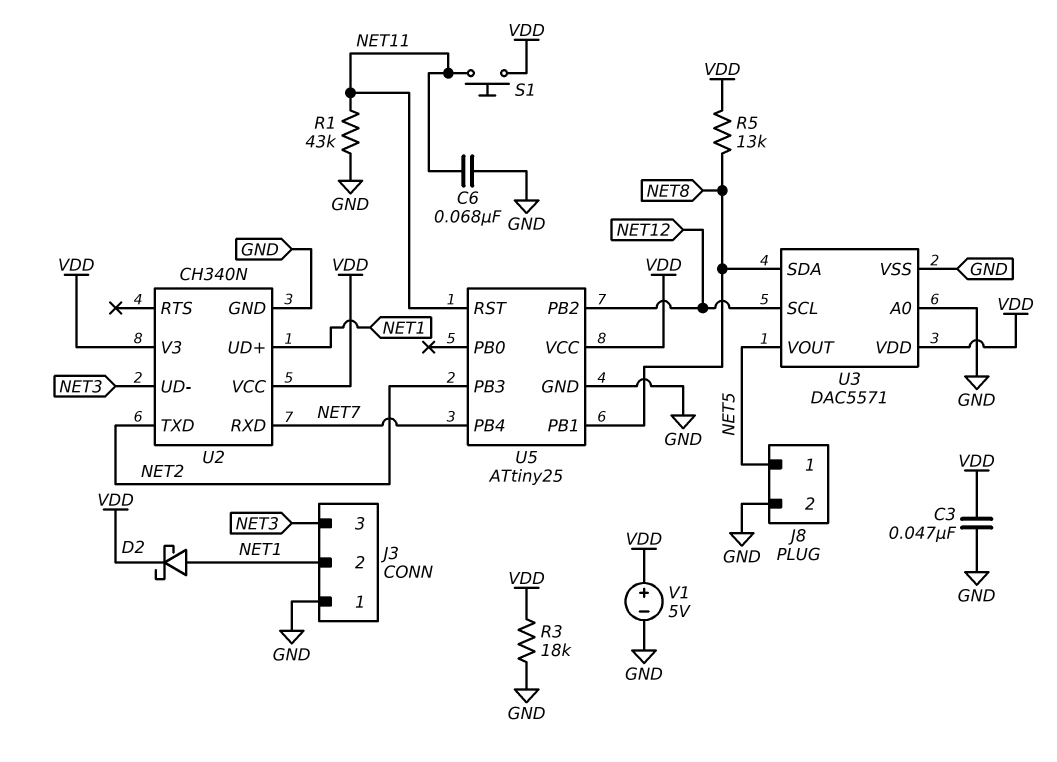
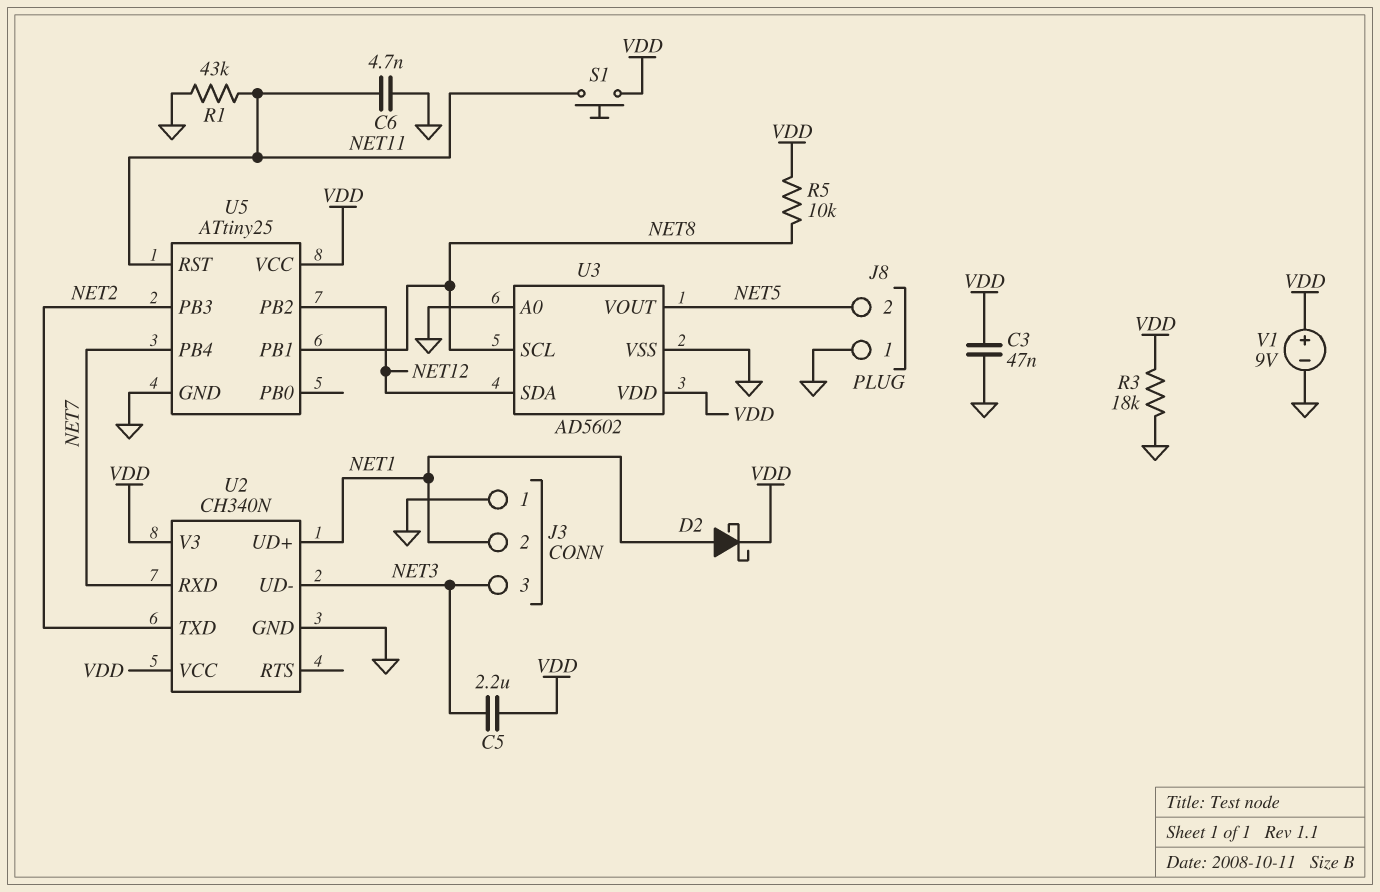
C5: none -> 2.2uF (NET3, VDD)
C6: 68nF (GND, NET11) -> 4.7nF (GND, NET11)
J8 pin 1: NET5 -> GND
J8 pin 2: GND -> NET5
R5: 13k (NET8, VDD) -> 10k (NET8, VDD)
U3: DAC5571 -> AD5602
U3 pin SCL: NET12 -> NET8
U3 pin SDA: NET8 -> NET12
V1: 5V (plus VDD, minus GND) -> 9V (plus VDD, minus GND)

